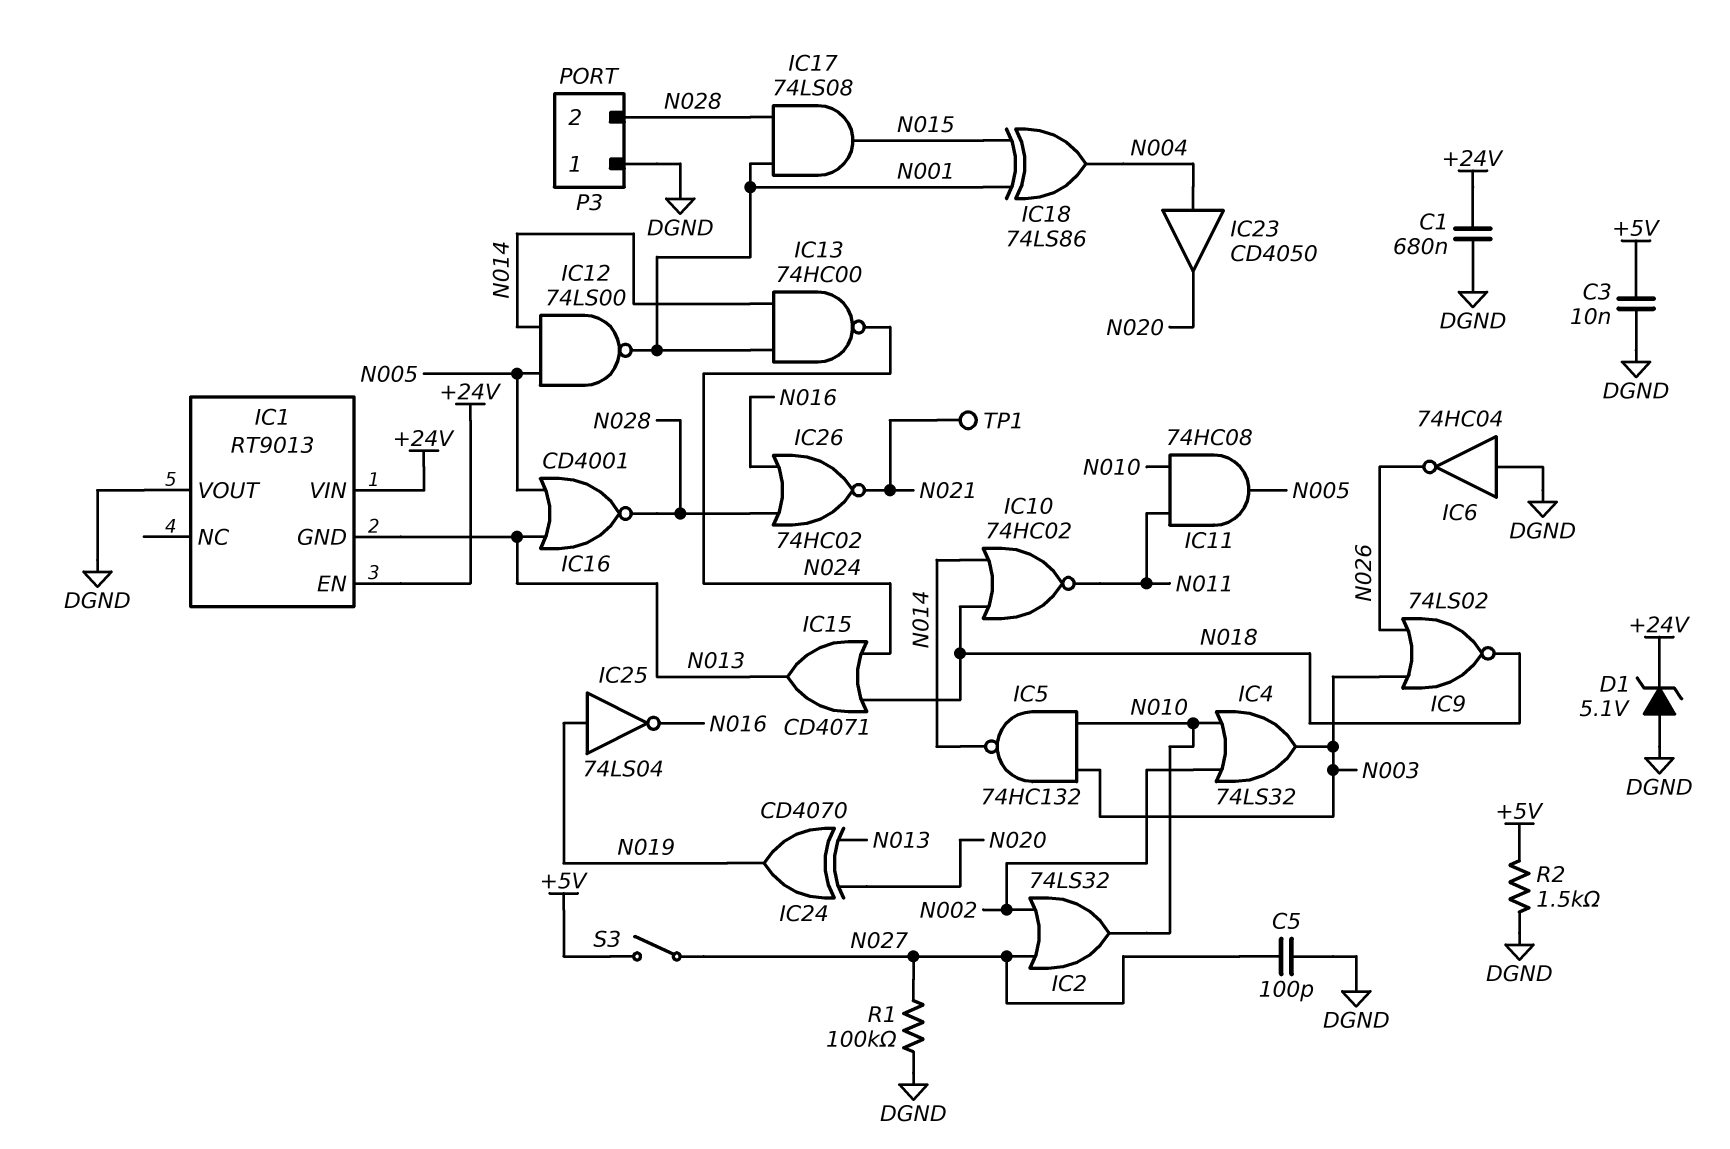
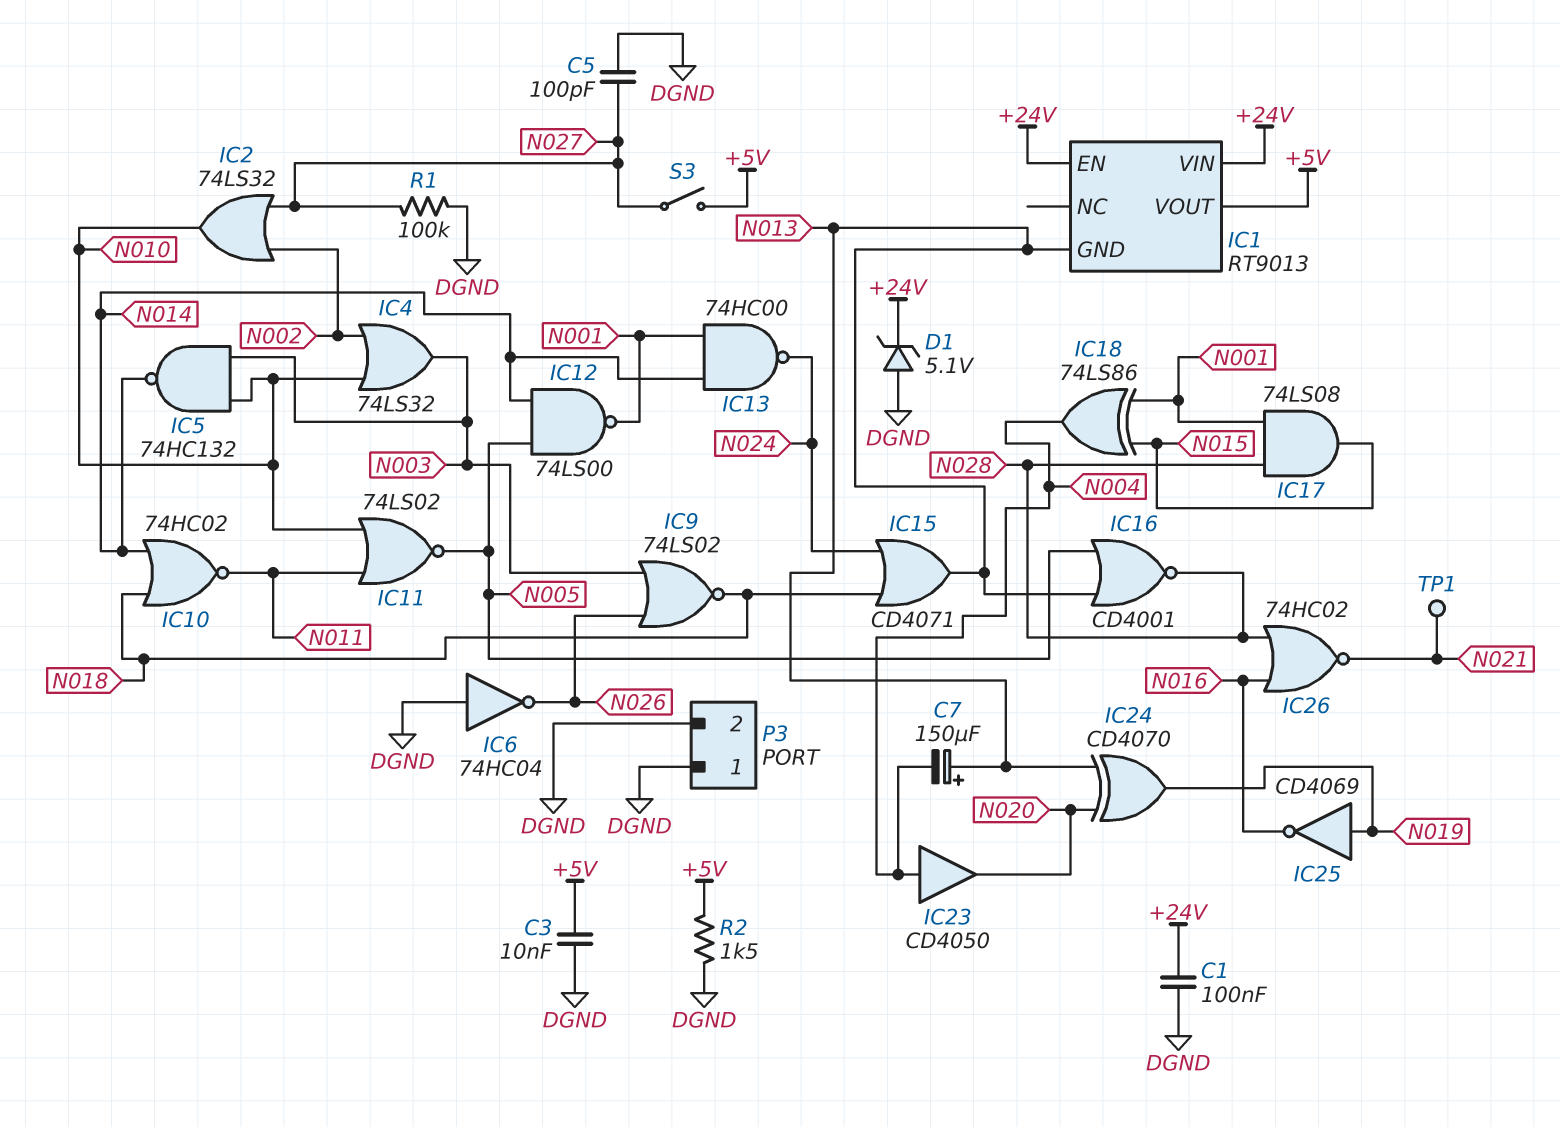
C1: 680nF (+24V, DGND) -> 100nF (+24V, DGND)
C7: none -> 150uF (plus N013, minus N004)
IC1 pin VOUT: DGND -> +5V
IC11: AND 74HC08 (in N010, in N011, out N005) -> NOR 74LS02 (in N010, in N011, out N005)
IC25: NOT 74LS04 (in N019, out N016) -> NOT CD4069 (in N019, out N016)
P3 pin 2: N028 -> DGND

